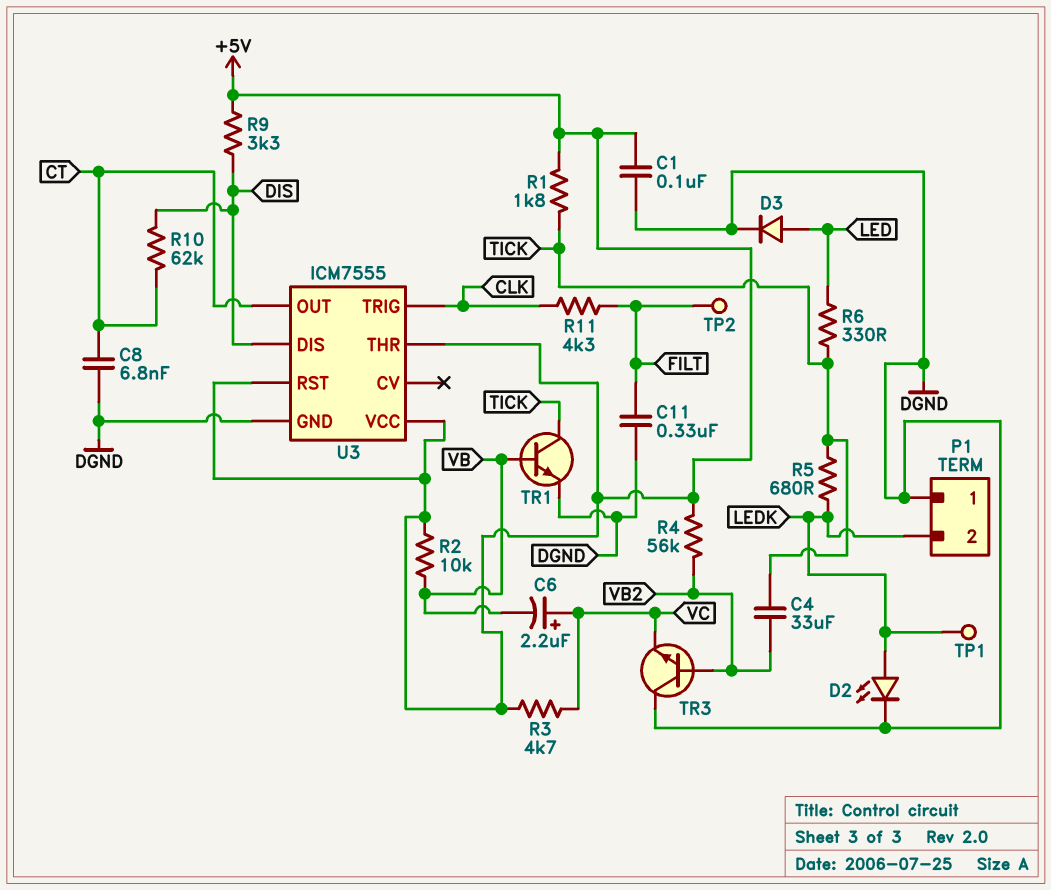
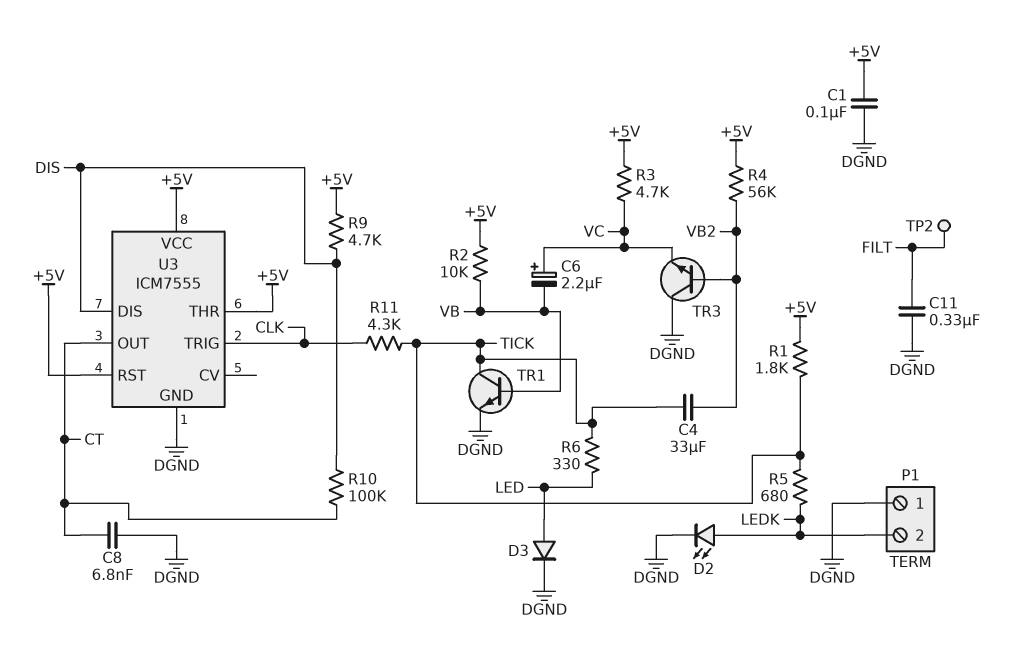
R9: 3.3k (+5V, DIS) -> 4.7k (+5V, DIS)
R10: 62k (CT, DIS) -> 100k (CT, DIS)
R11: 4.3k (CLK, FILT) -> 4.3k (CLK, TICK)
TP1: test point (LEDK) -> none

